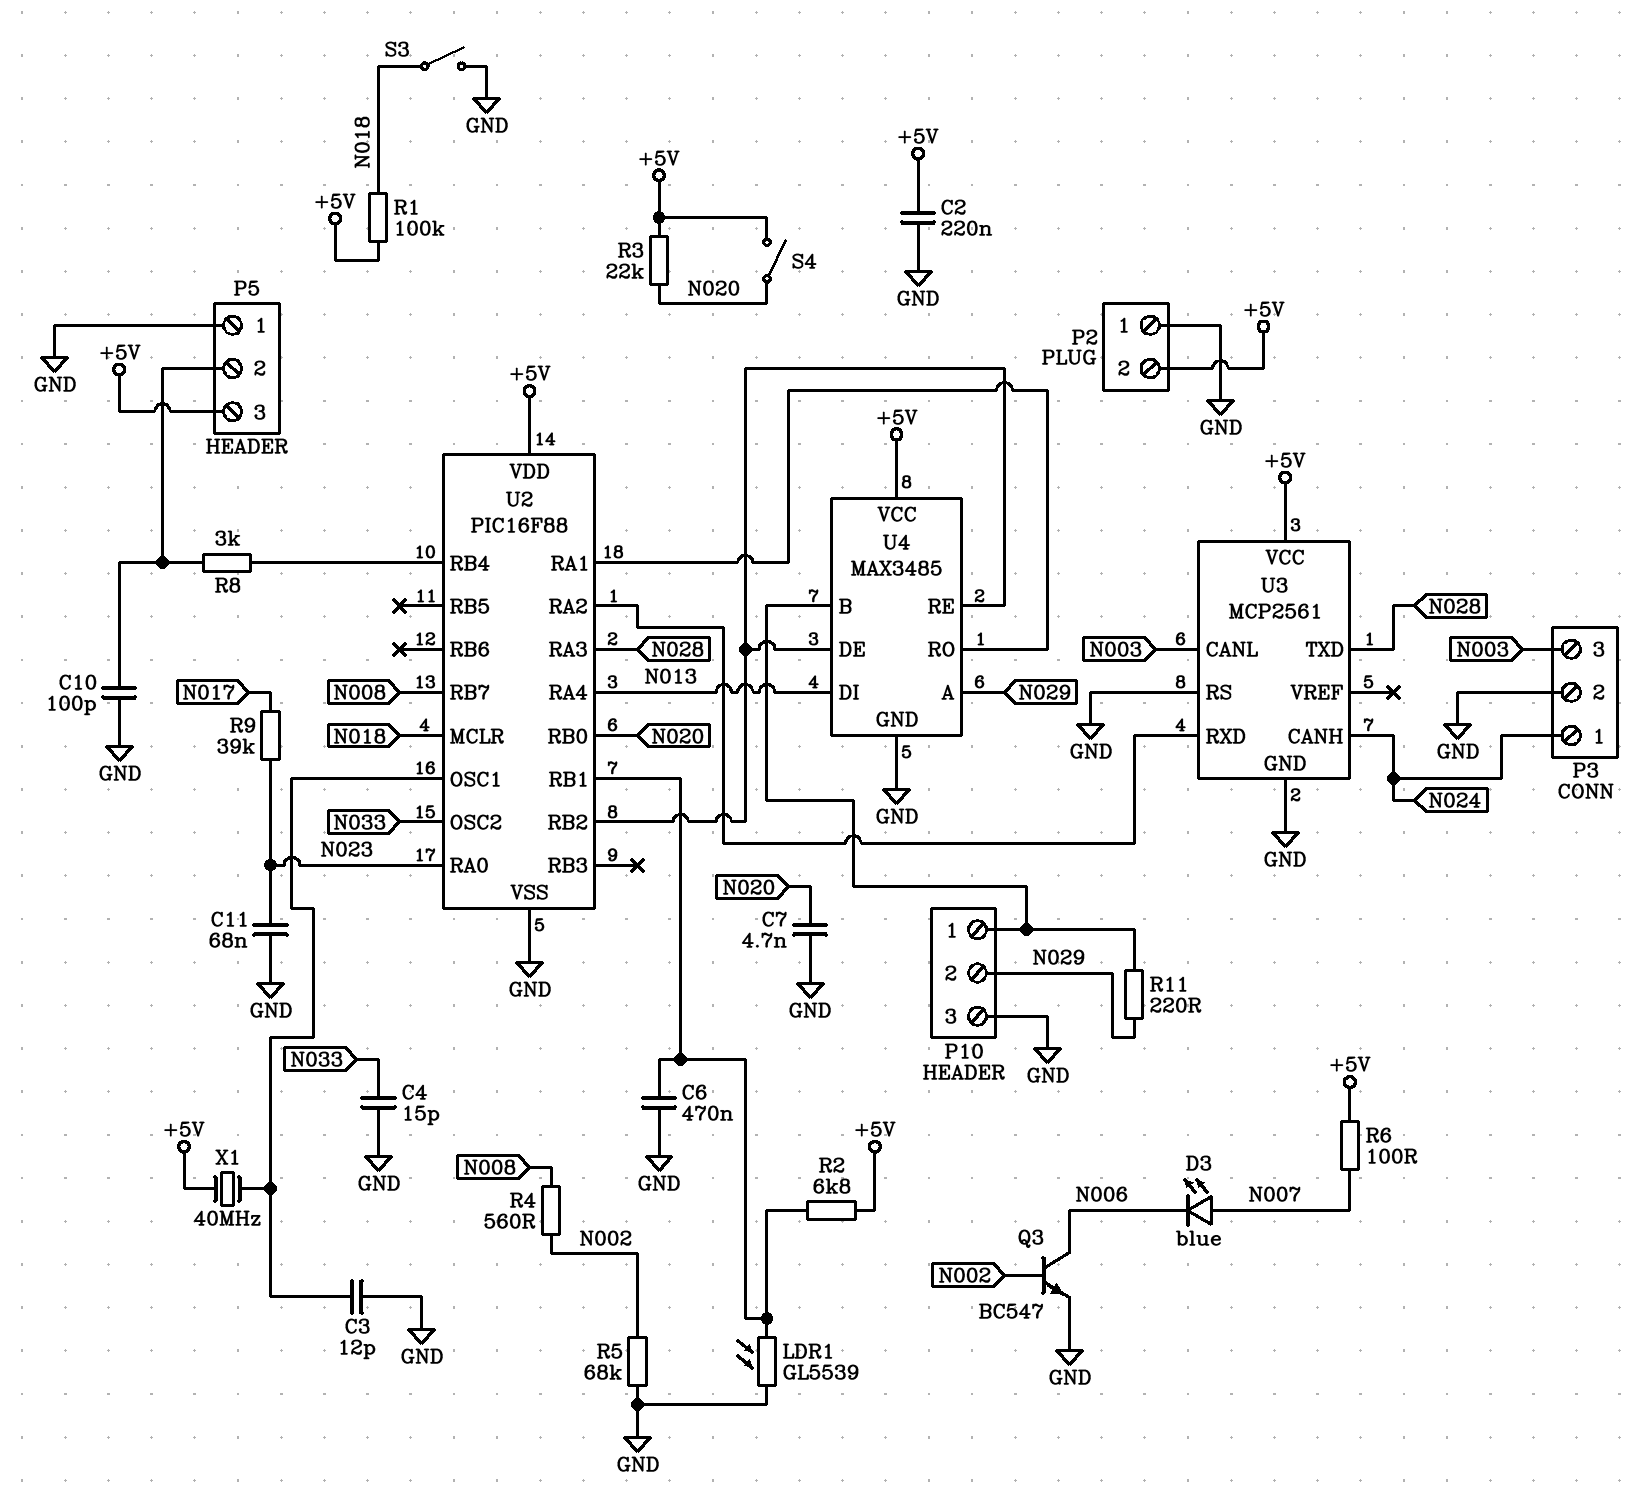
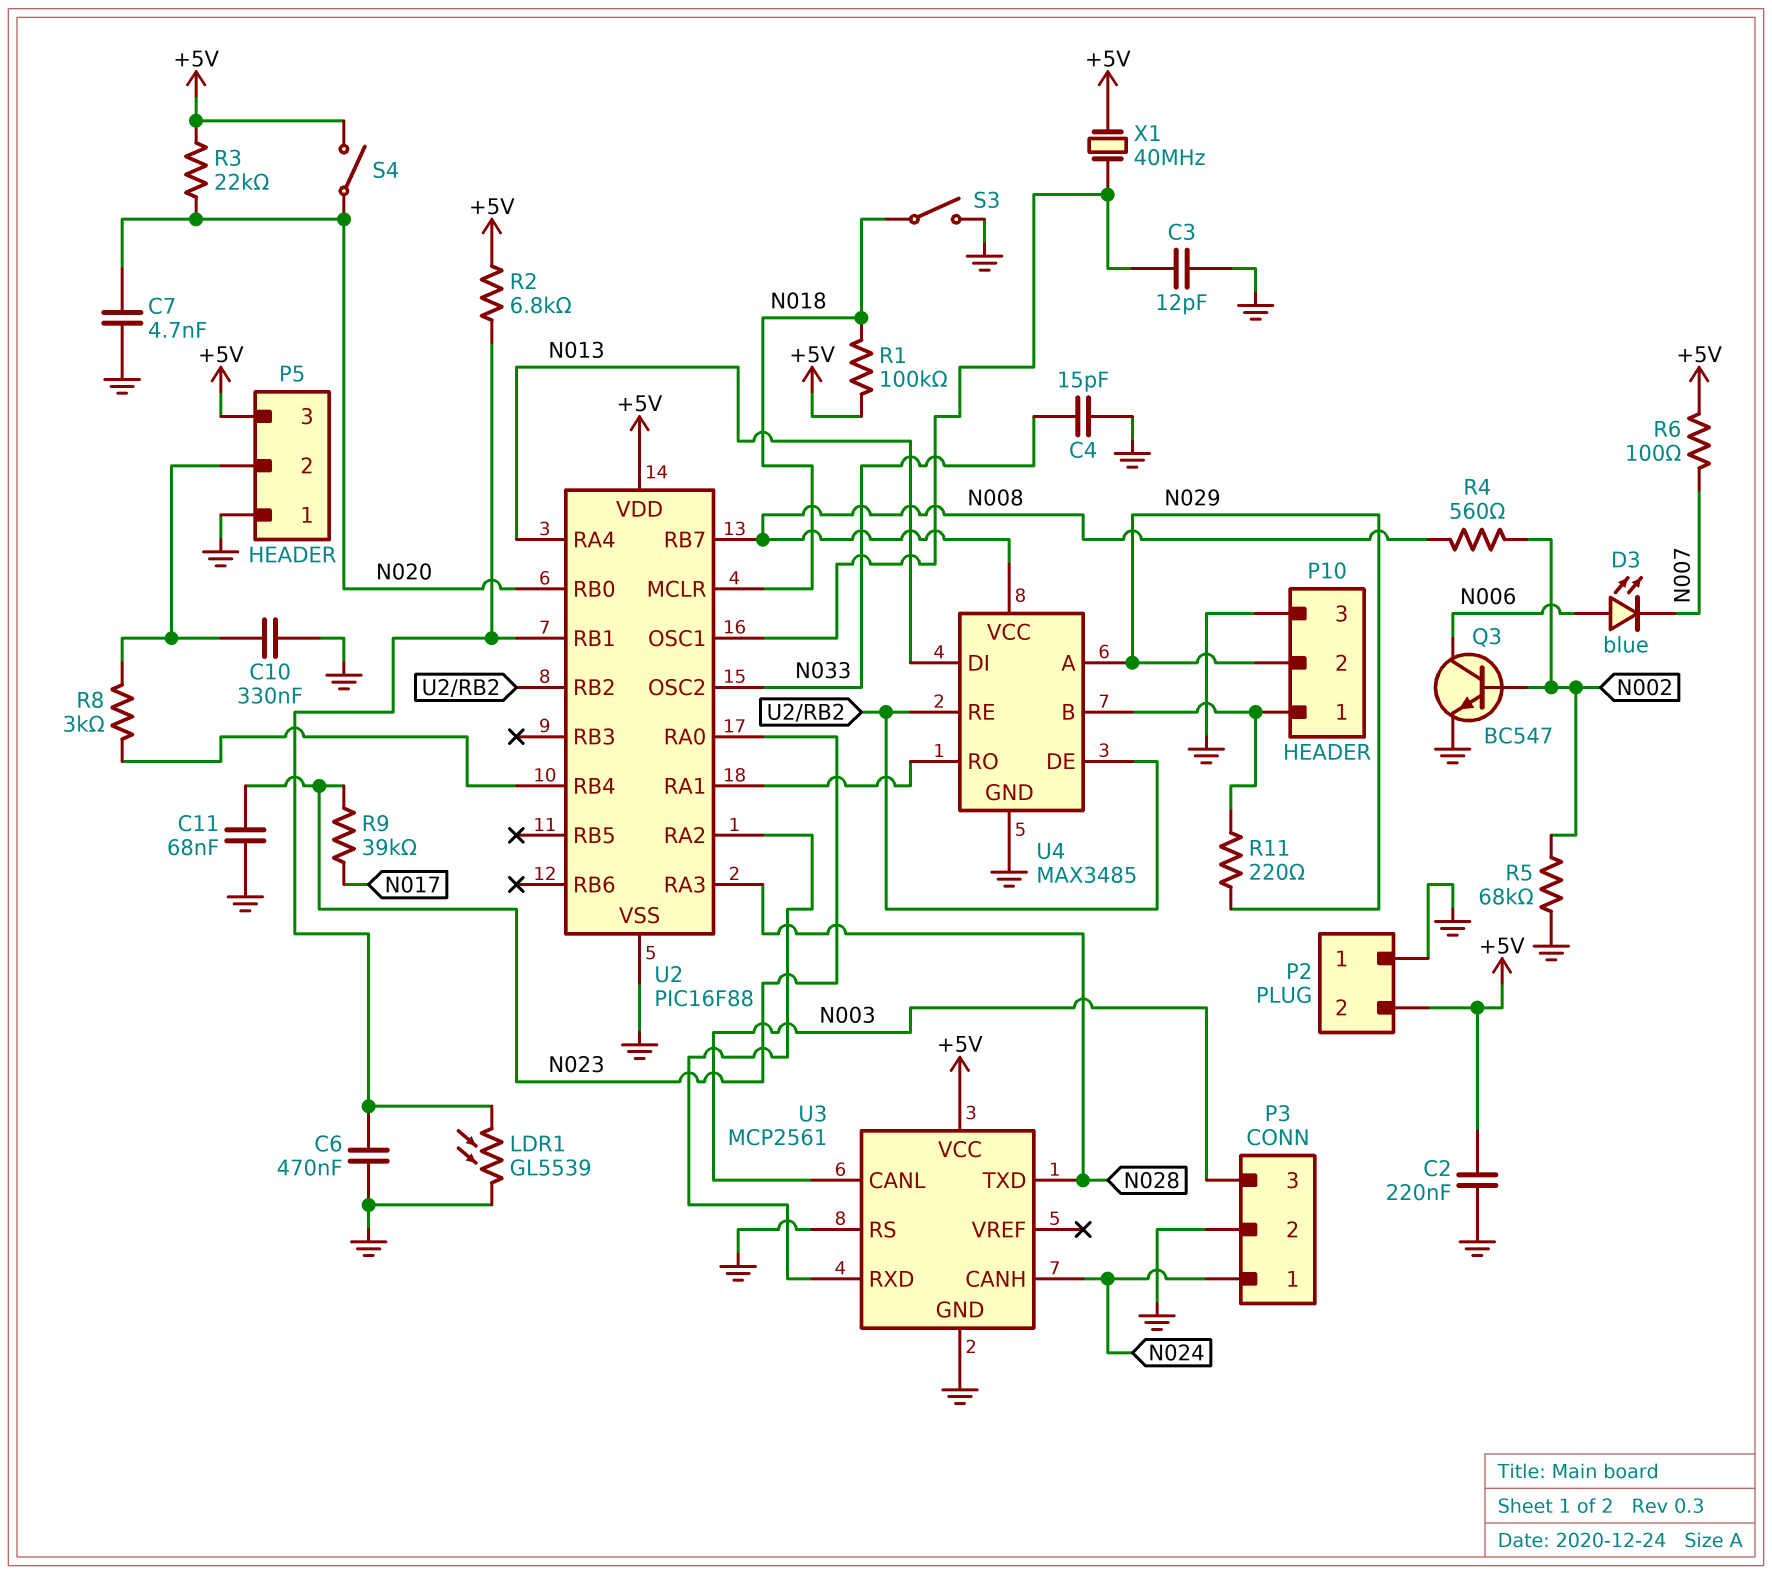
C10: 100pF (GND, P5/2) -> 330nF (GND, P5/2)
D3: LED blue (A N007, K N006) -> LED blue (A N006, K N007)
U4 pin VCC: +5V -> N008

